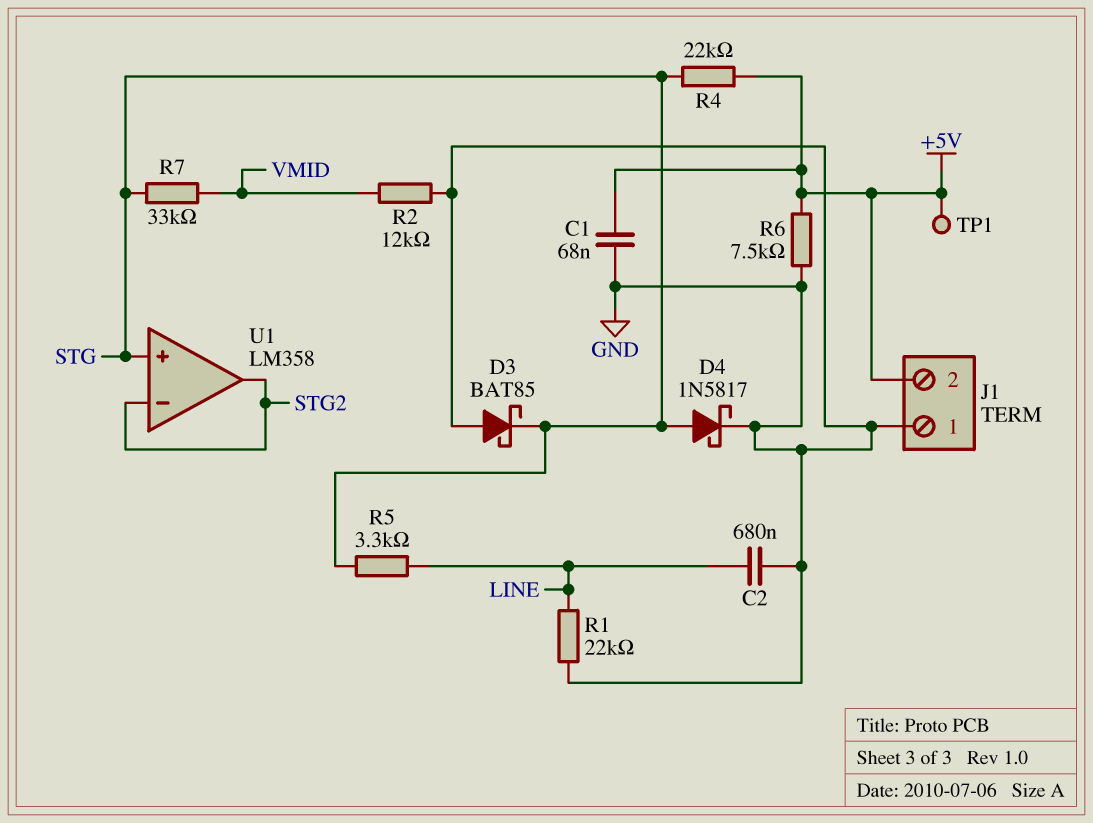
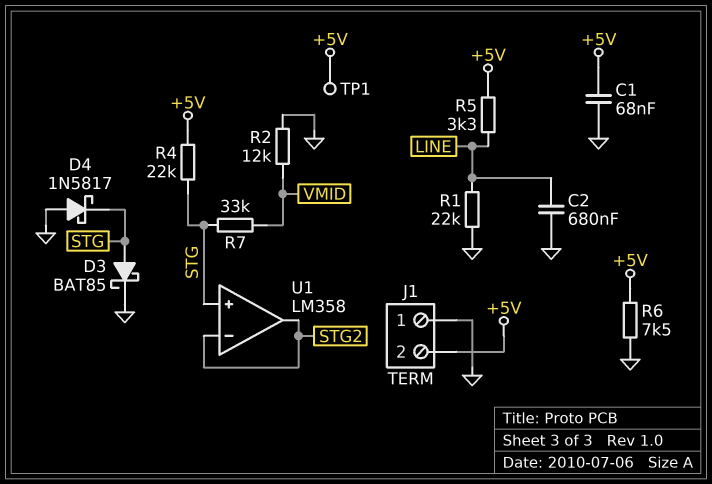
D3: schottky BAT85 (A GND, K STG) -> schottky BAT85 (A STG, K GND)
D4: schottky 1N5817 (A STG, K GND) -> schottky 1N5817 (A GND, K STG)
R5: 3.3k (LINE, STG) -> 3.3k (+5V, LINE)

